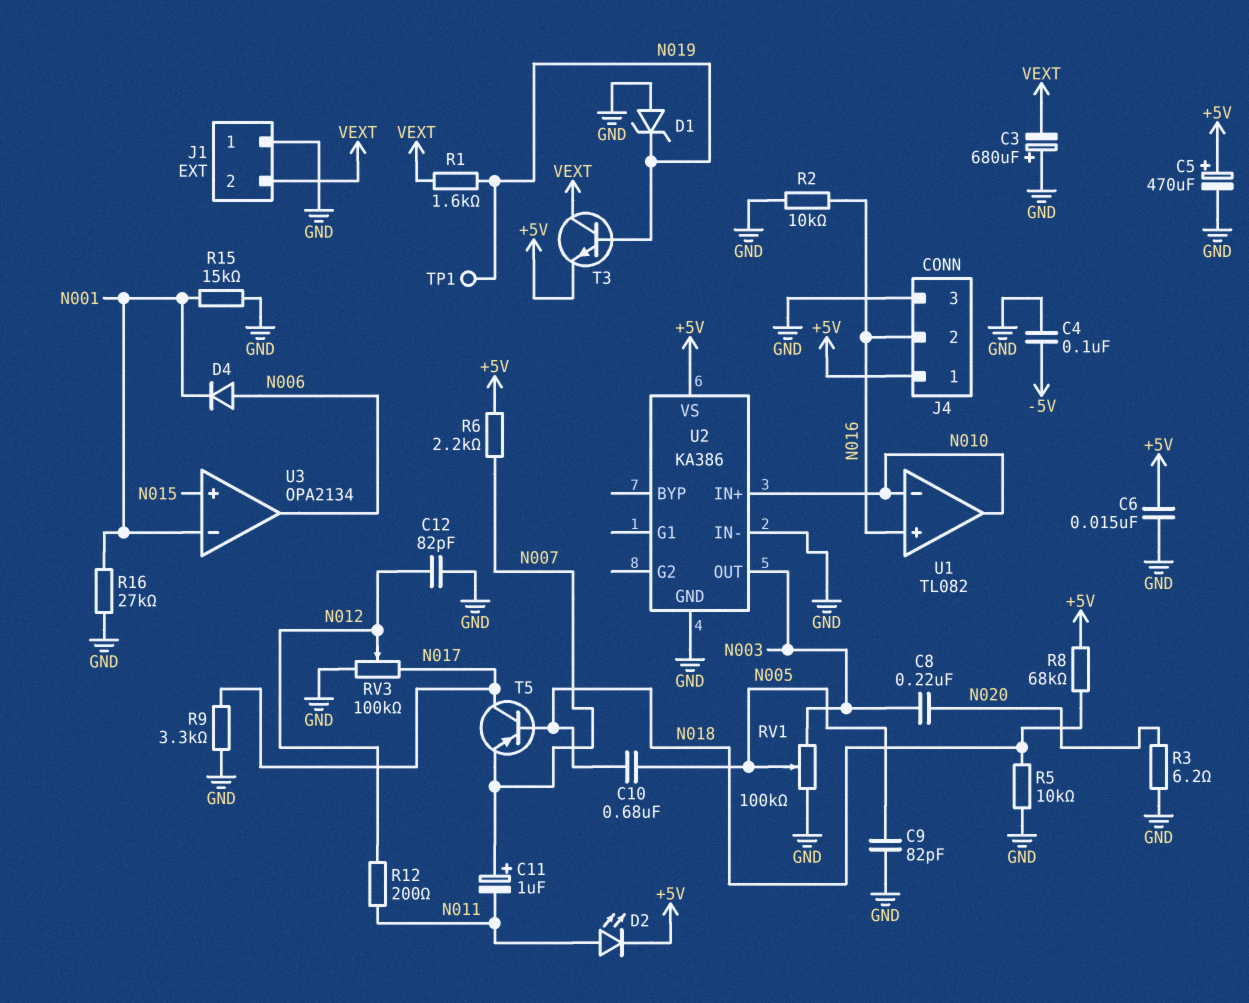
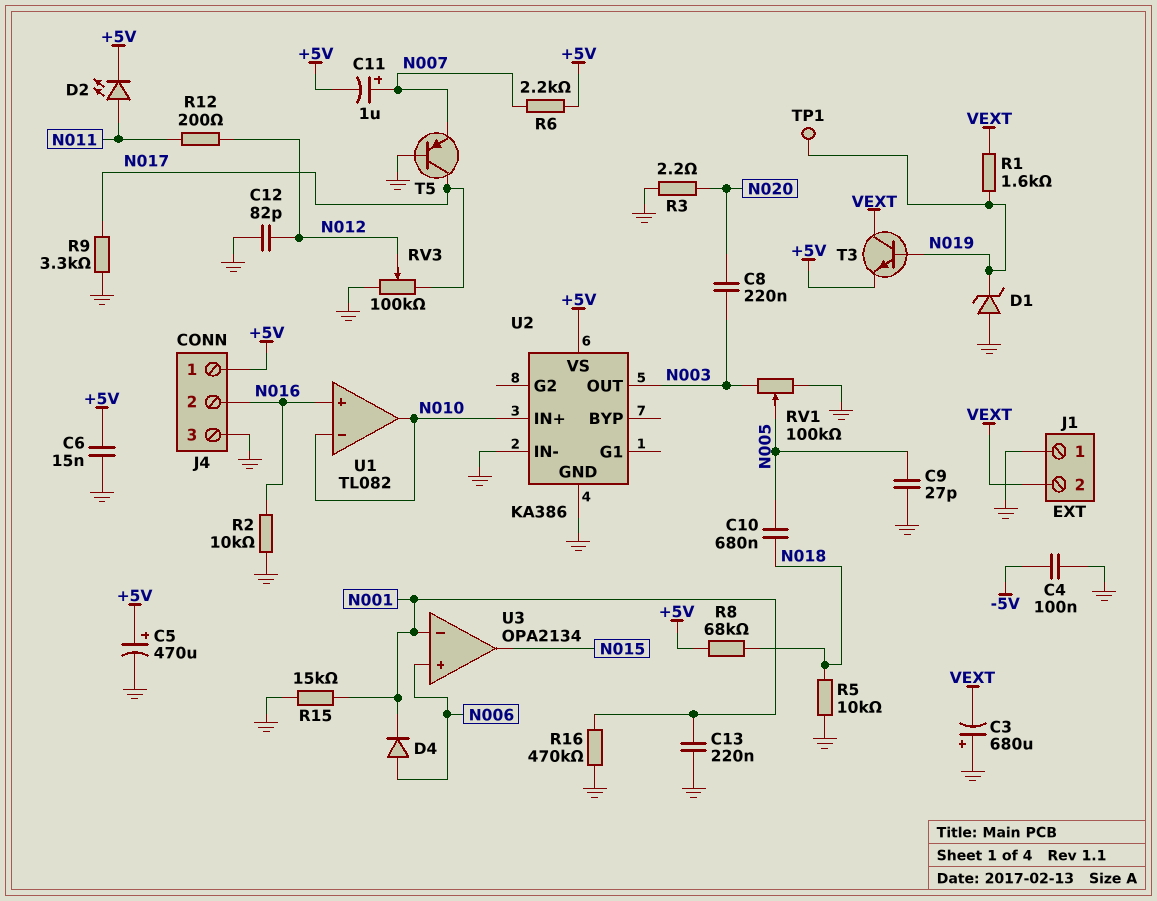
C9: 82pF (GND, N005) -> 27pF (GND, N005)
C11: 1uF (plus N007, minus N011) -> 1uF (plus N007, minus +5V)
C13: none -> 220nF (GND, N001)
R3: 6.2 (GND, N020) -> 2.2 (GND, N020)
R16: 27k (GND, N001) -> 470k (GND, N001)
T5: PNP (B N018, C N017, E N007) -> PNP (B GND, C N017, E N007)
U3 pin in+: N015 -> N006
U3 pin out: N006 -> N015

